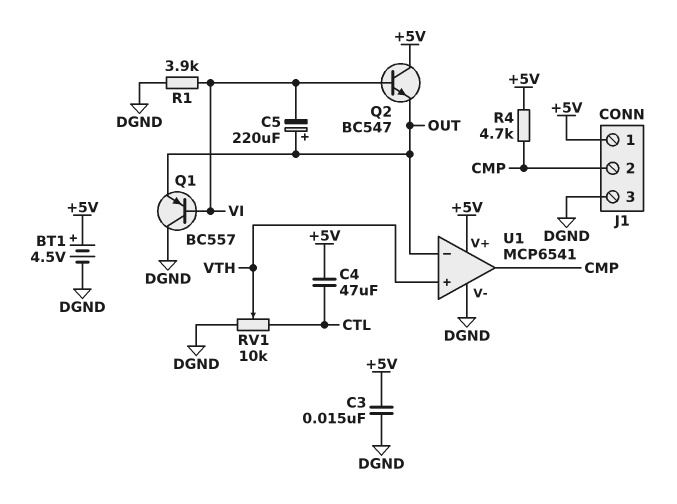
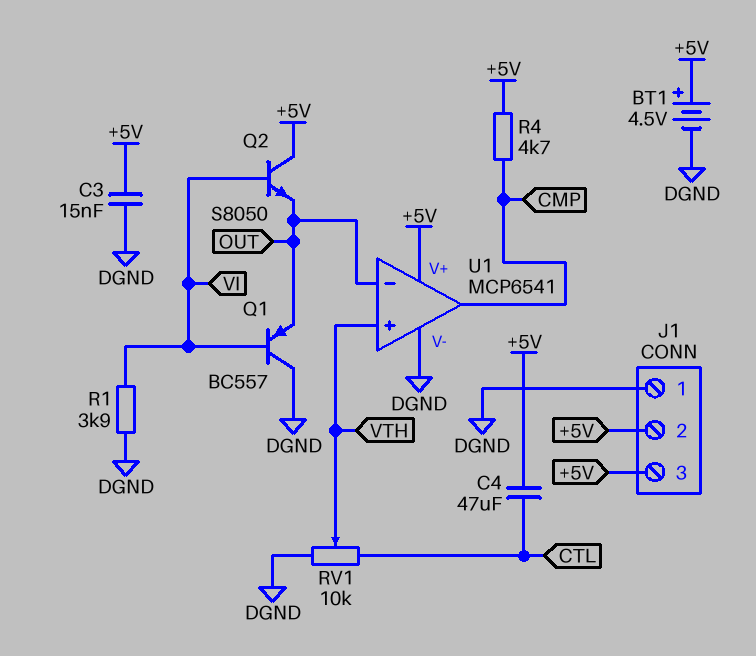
C5: 220uF (plus OUT, minus VI) -> none
J1 pin 1: +5V -> DGND
J1 pin 2: CMP -> +5V
J1 pin 3: DGND -> +5V
Q2: NPN BC547 (B VI, C +5V, E OUT) -> NPN S8050 (B VI, C +5V, E OUT)

